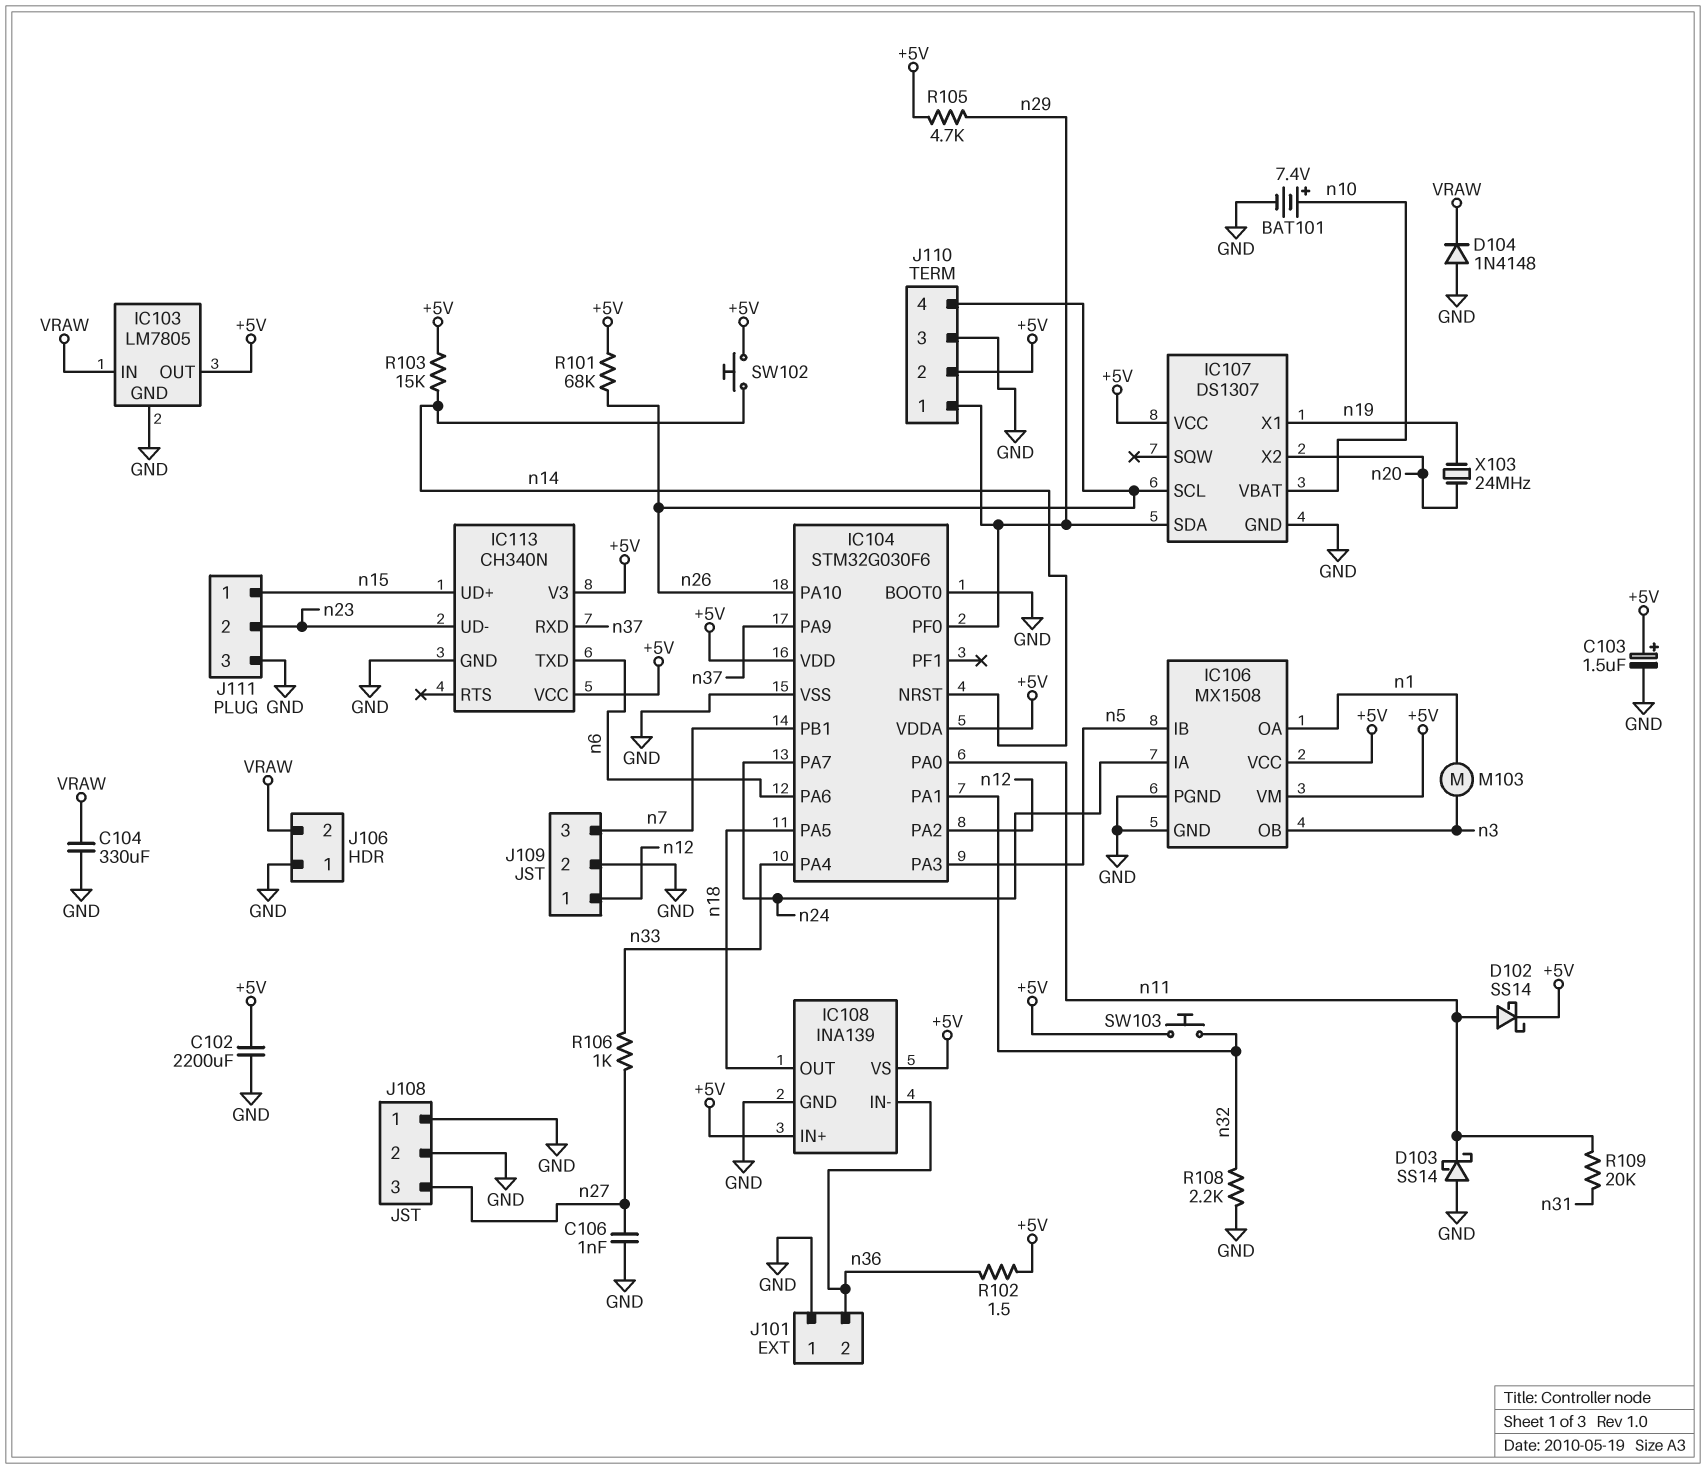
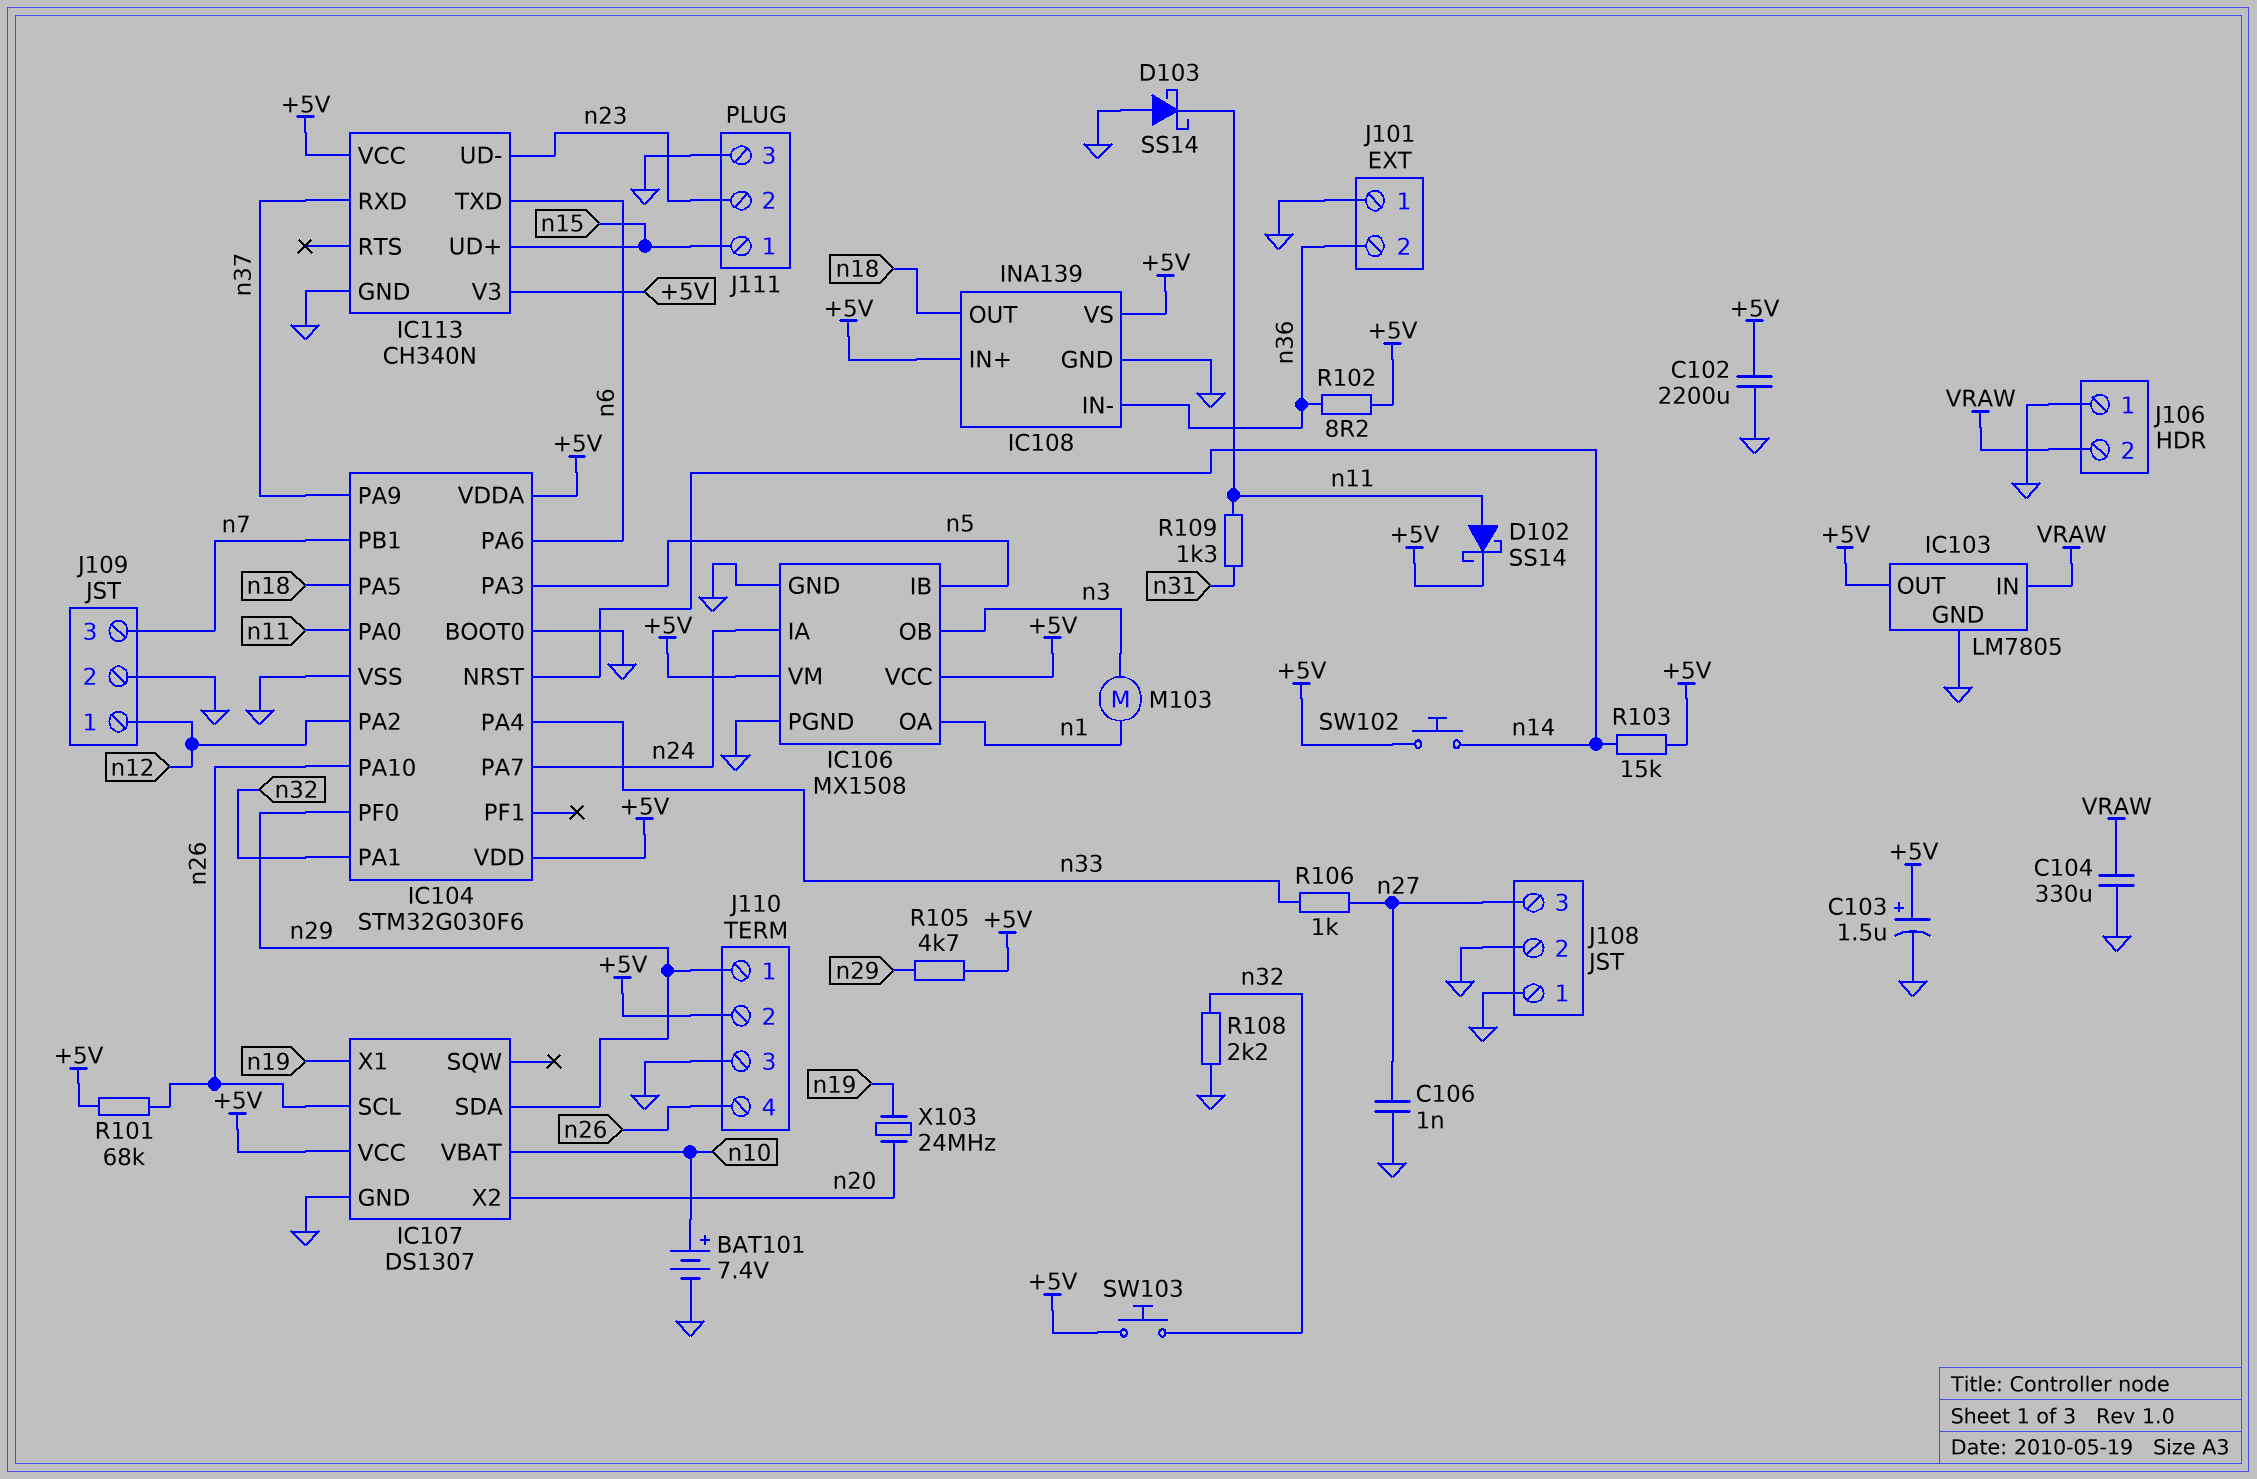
D104: diode 1N4148 (A GND, K VRAW) -> none
R102: 1.5 (+5V, n36) -> 8.2 (+5V, n36)
R109: 20k (n11, n31) -> 1.3k (n11, n31)

